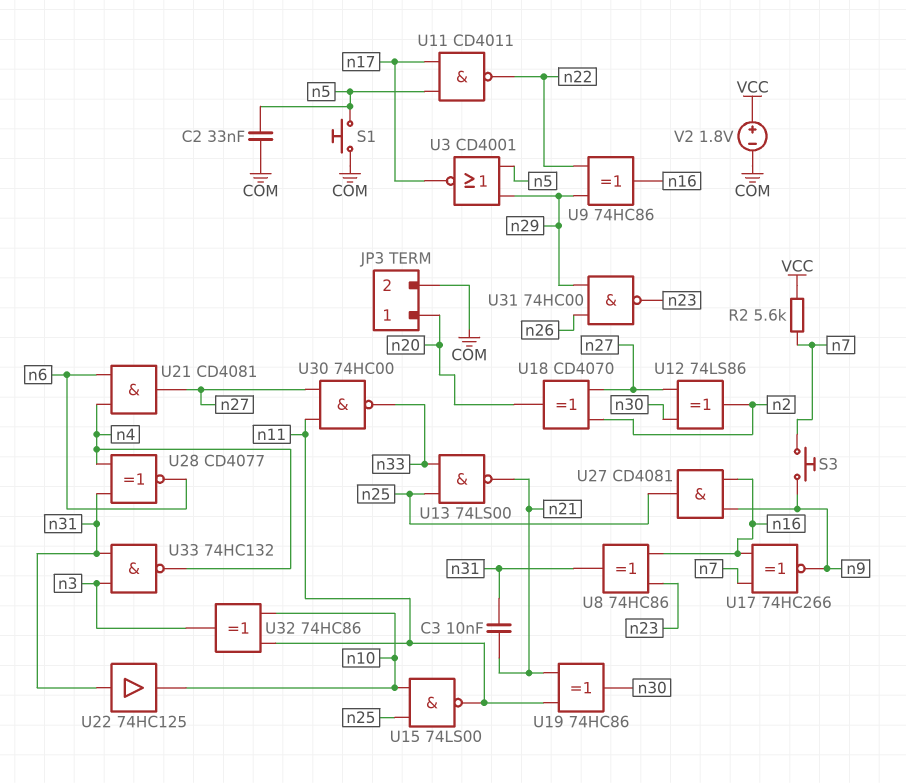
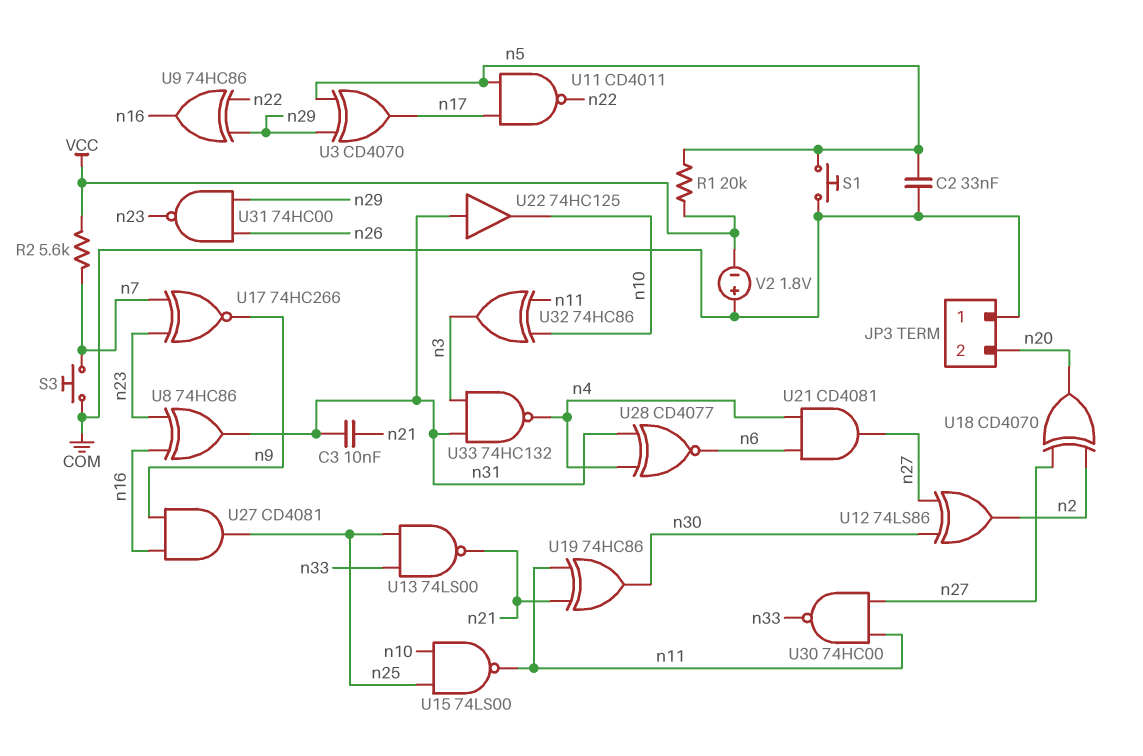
JP3 pin 1: n20 -> COM
JP3 pin 2: COM -> n20
R1: none -> 20k (VCC, n5)
S3: button (n7, n9) -> button (COM, n7)
U3: NOR CD4001 (in n5, in n29, out n17) -> XOR CD4070 (in n5, in n29, out n17)
U17: XNOR 74HC266 (in n7, in n16, out n9) -> XNOR 74HC266 (in n7, in n23, out n9)
V2: 1.8V (plus VCC, minus COM) -> 1.8V (plus COM, minus VCC)

